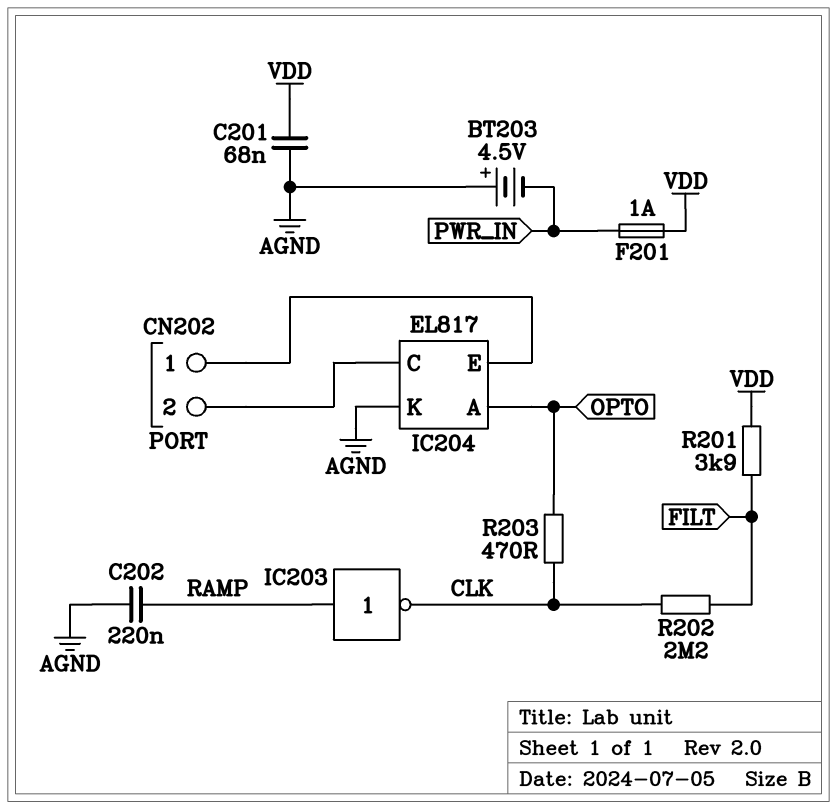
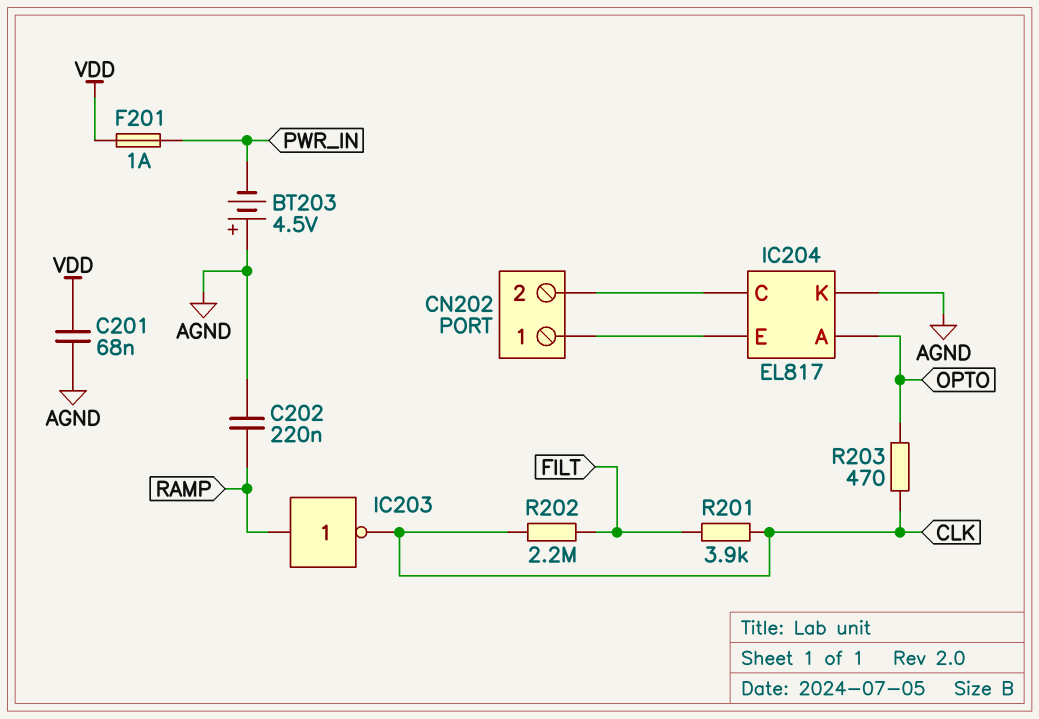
R201: 3.9k (FILT, VDD) -> 3.9k (CLK, FILT)

